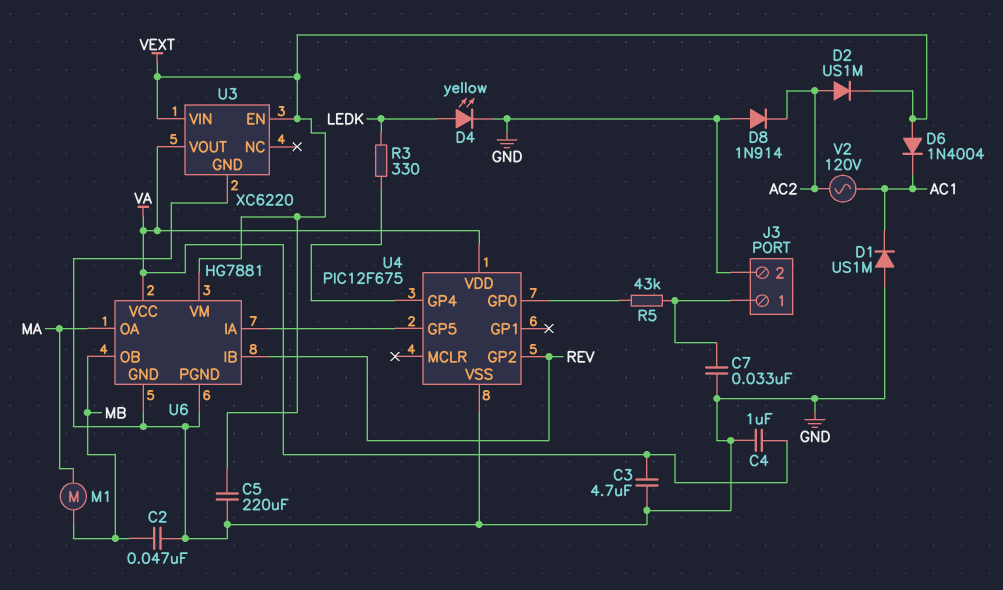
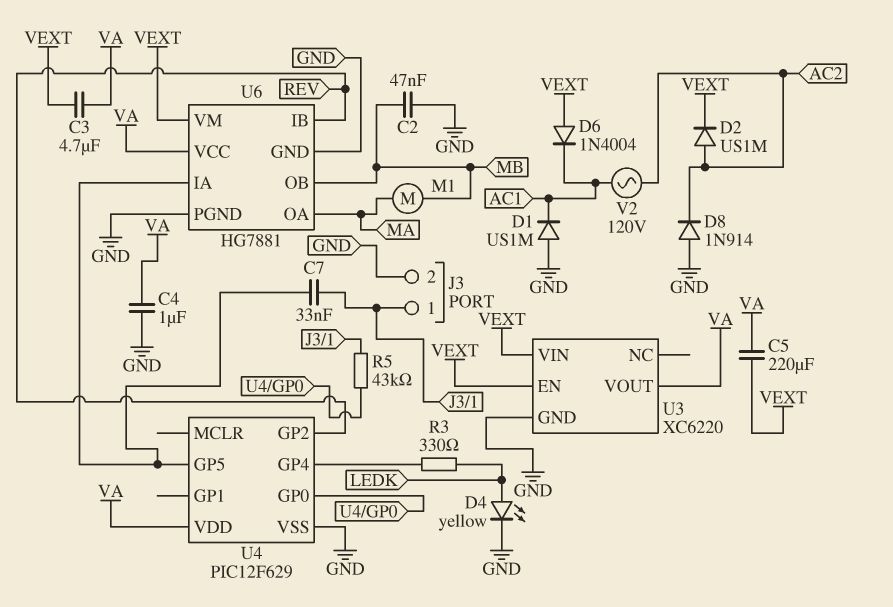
C3: 4.7uF (GND, VA) -> 4.7uF (VA, VEXT)
C5: 220uF (GND, VEXT) -> 220uF (VA, VEXT)
C7: 33nF (GND, J3/1) -> 33nF (J3/1, U4/GP5)
U4: PIC12F675 -> PIC12F629

